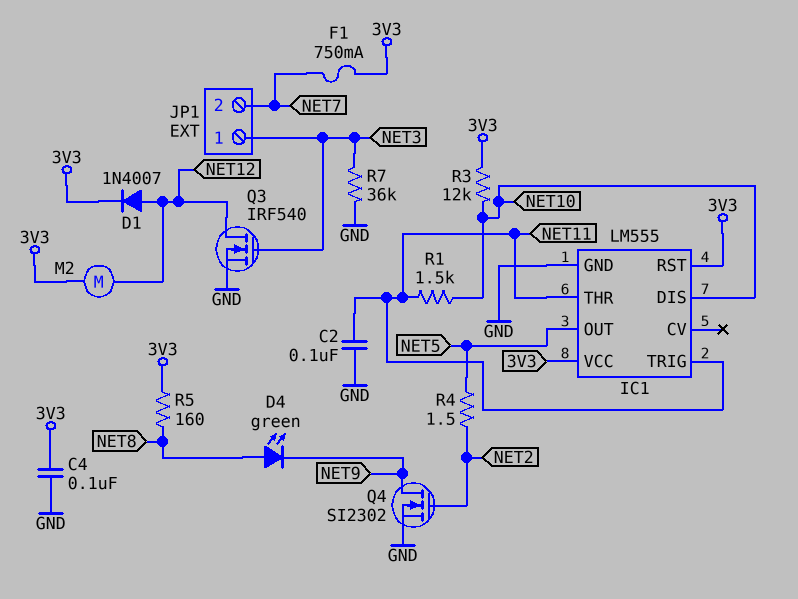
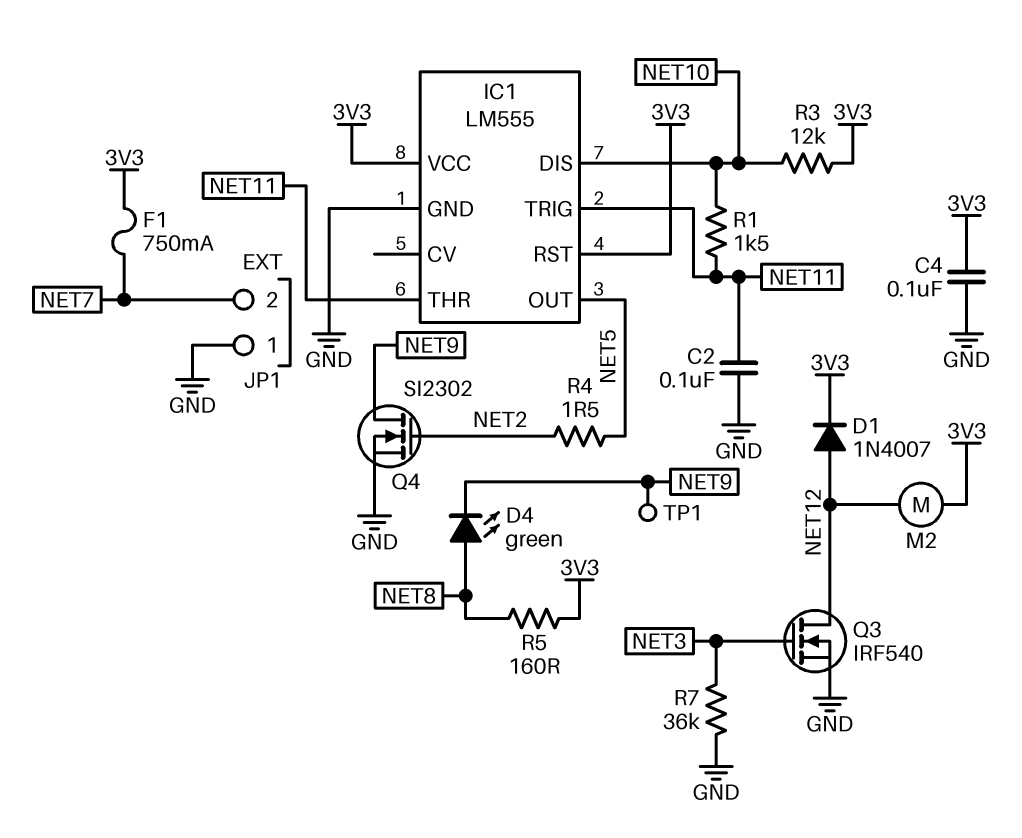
JP1 pin 1: NET3 -> GND
TP1: none -> test point (NET9)

